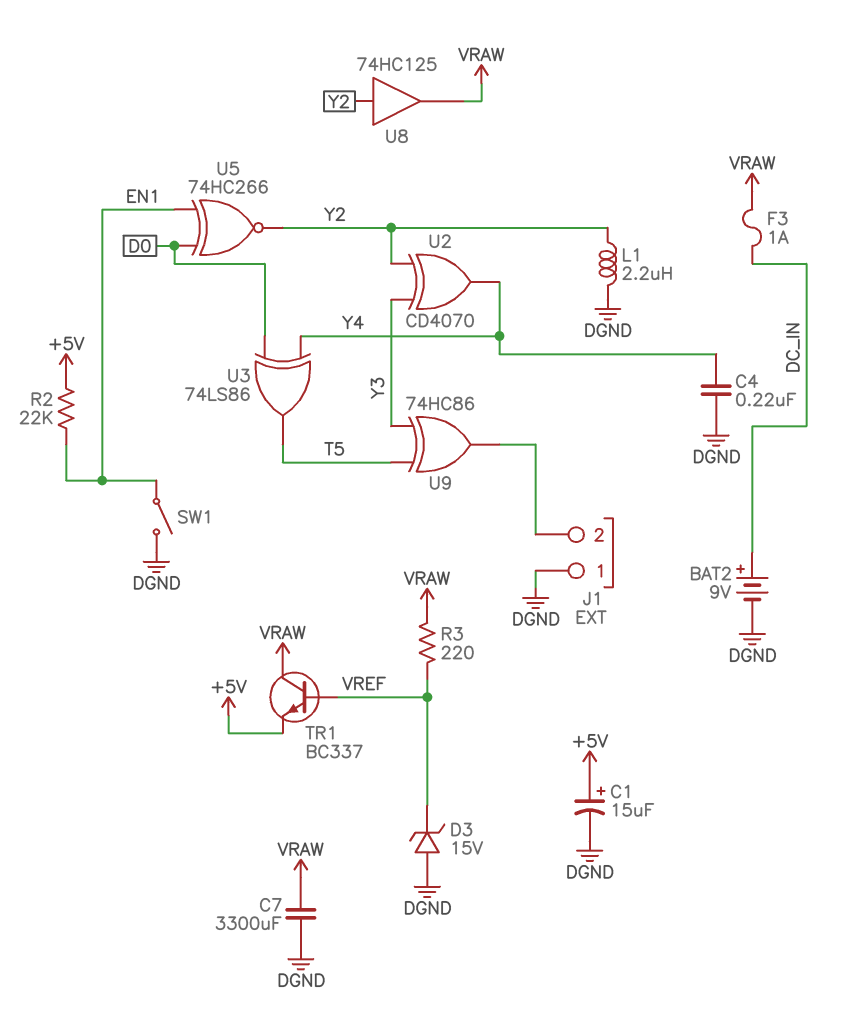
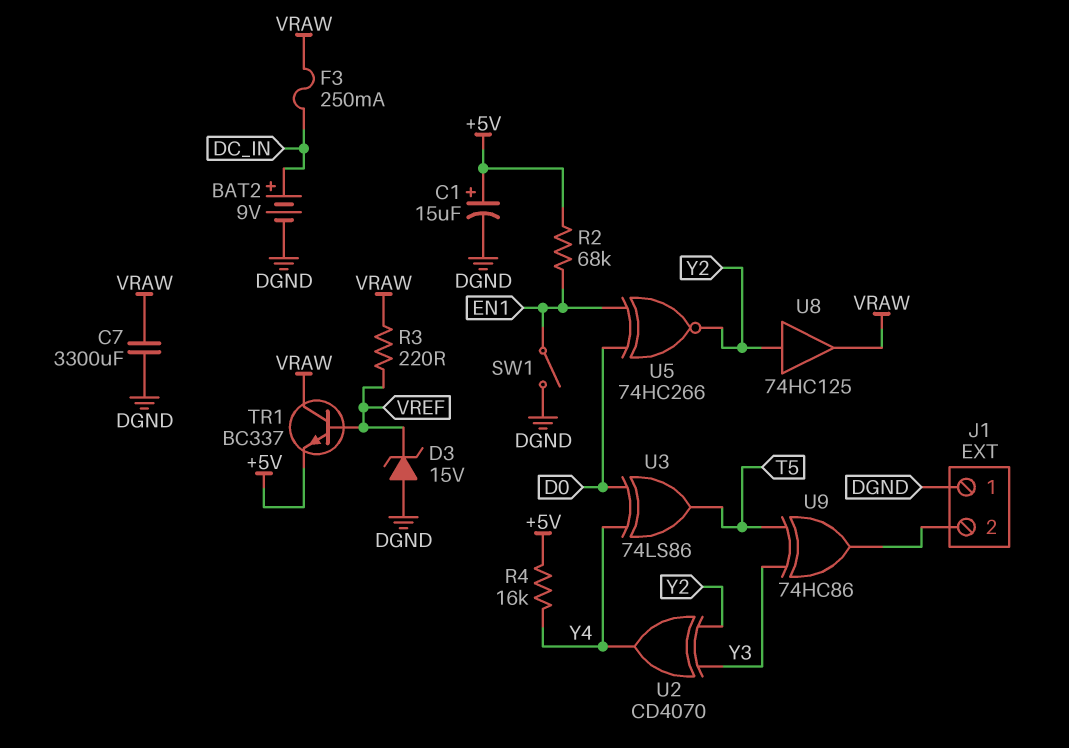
C4: 220nF (DGND, Y4) -> none
F3: 1A (DC_IN, VRAW) -> 250mA (DC_IN, VRAW)
L1: 2.2uH (DGND, Y2) -> none
R2: 22k (+5V, EN1) -> 68k (+5V, EN1)
R4: none -> 16k (+5V, Y4)

